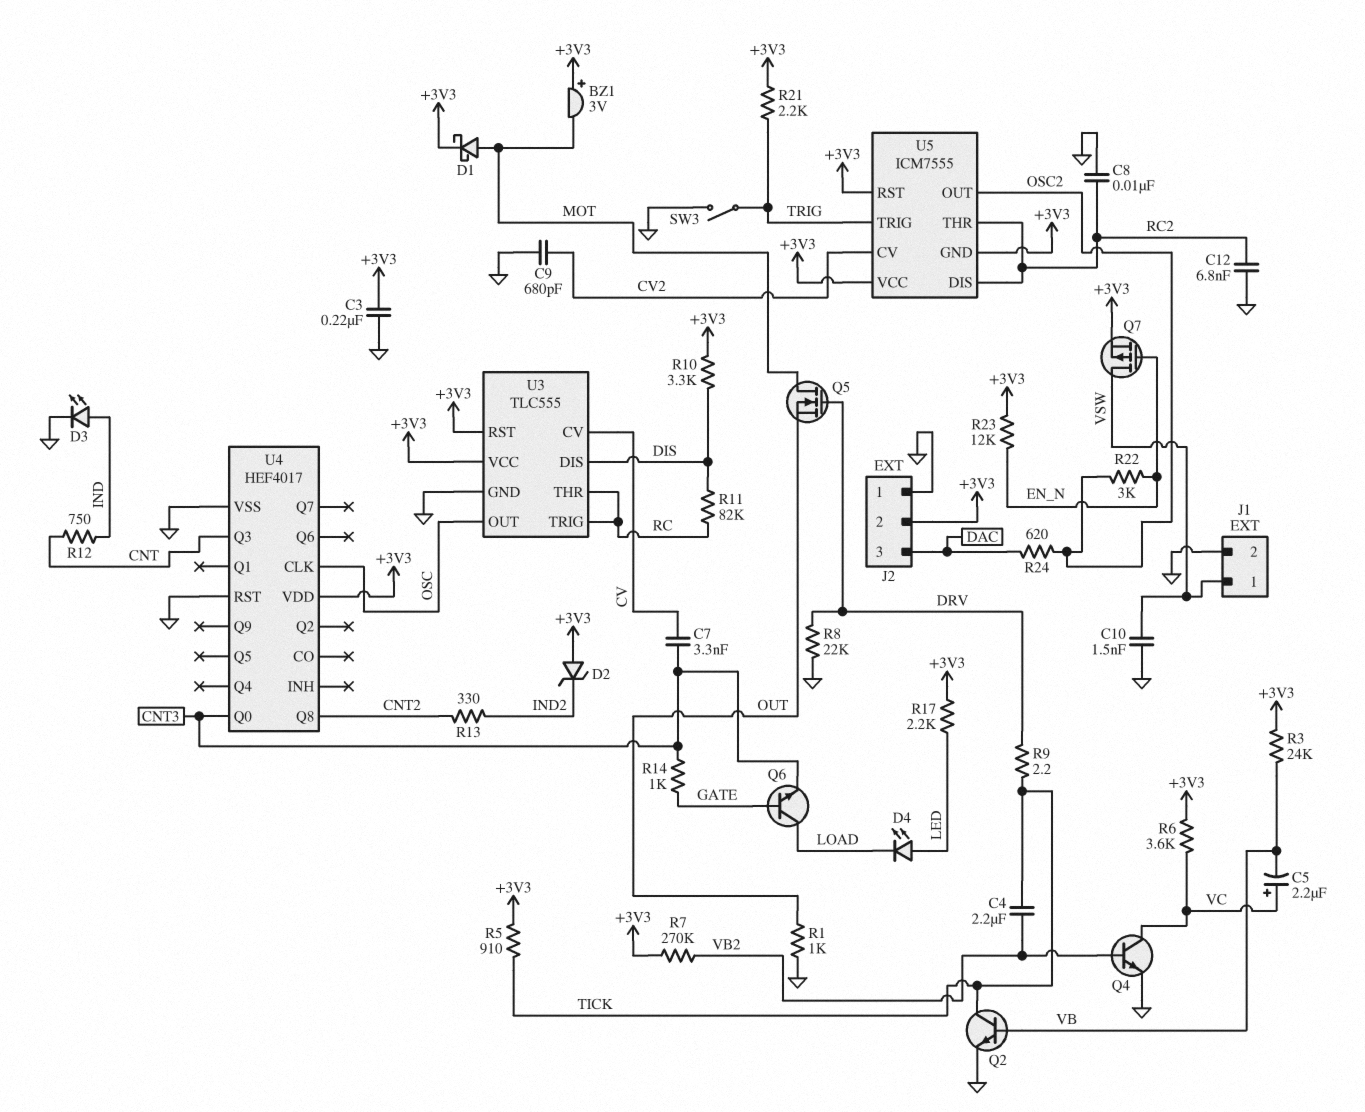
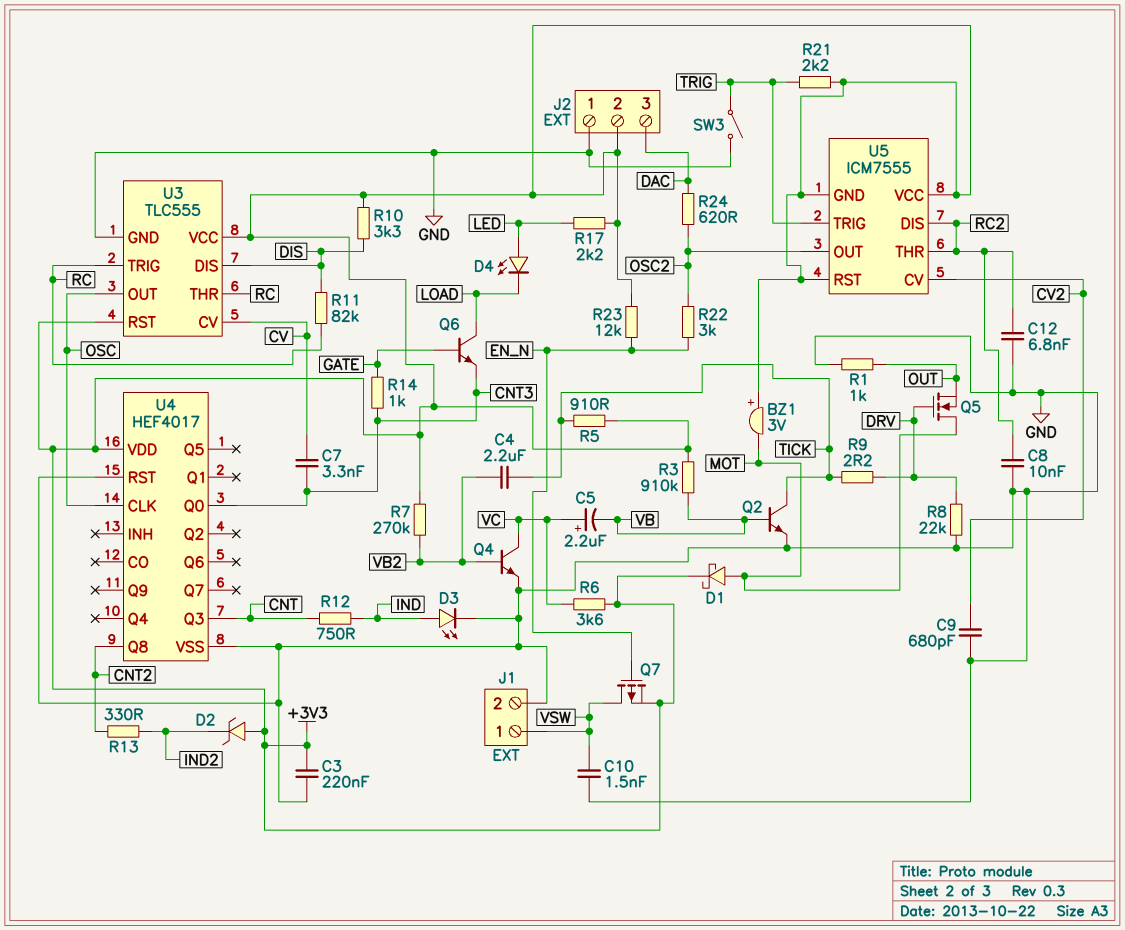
R3: 24k (+3V3, VB) -> 910k (+3V3, VB)

